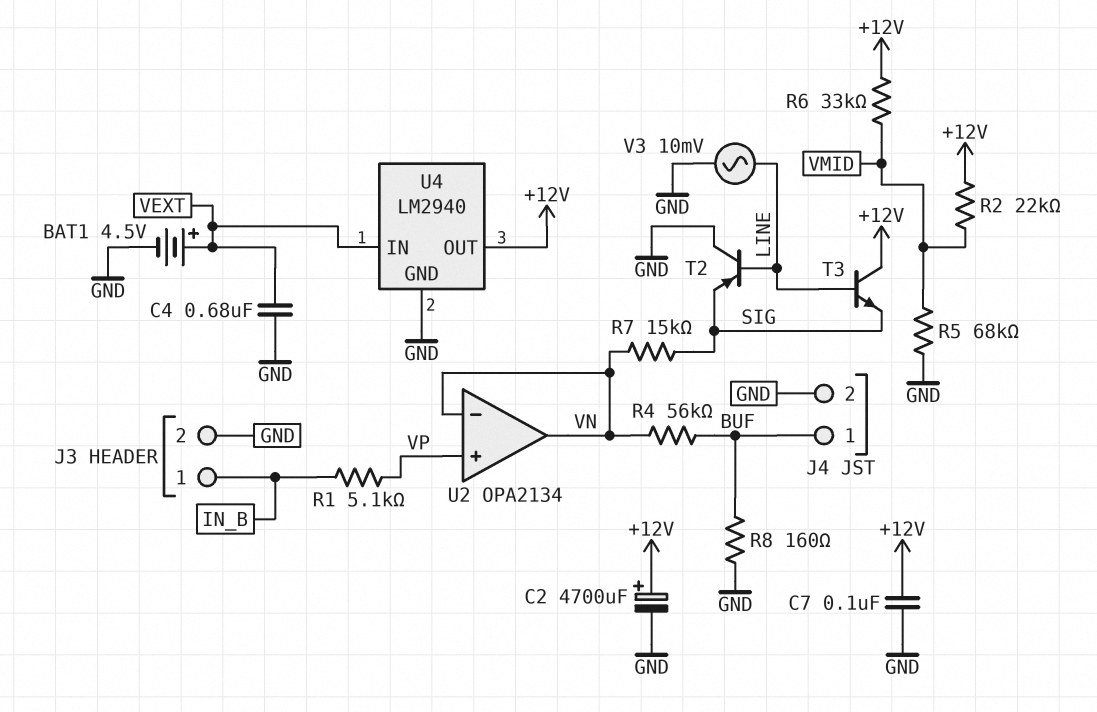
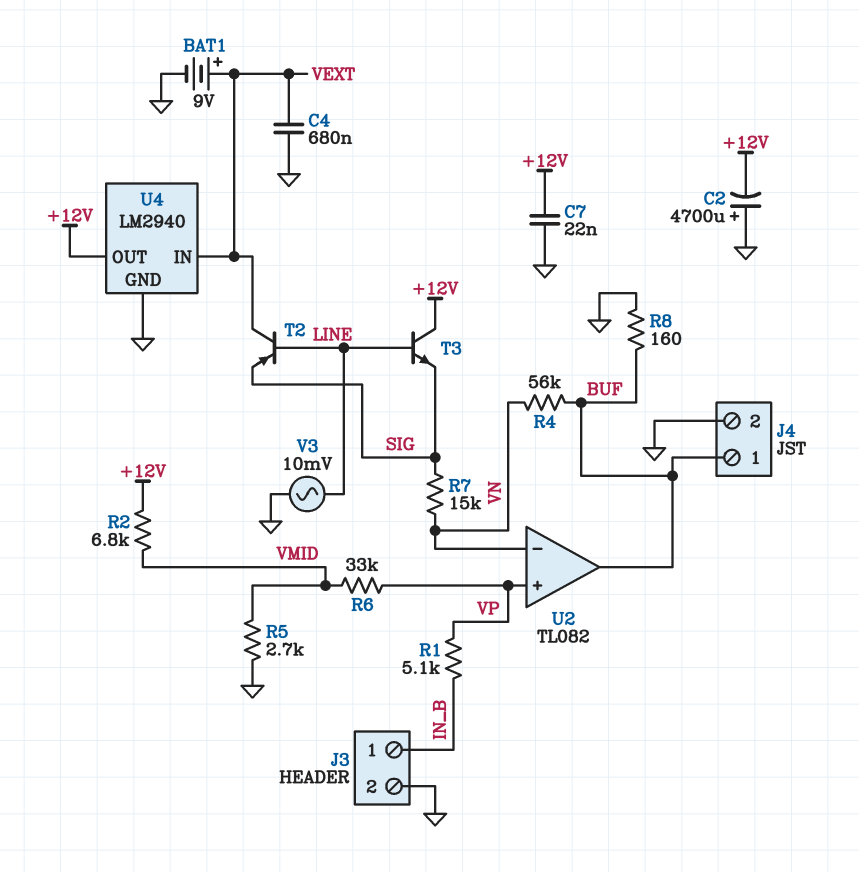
BAT1: 4.5V (plus VEXT, minus GND) -> 9V (plus VEXT, minus GND)
C2: 4700uF (plus +12V, minus GND) -> 4700uF (plus GND, minus +12V)
C7: 100nF (+12V, GND) -> 22nF (+12V, GND)
R2: 22k (+12V, VMID) -> 6.8k (+12V, VMID)
R5: 68k (GND, VMID) -> 2.7k (GND, VMID)
R6: 33k (+12V, VMID) -> 33k (VMID, VP)
T2: PNP (B LINE, C GND, E SIG) -> PNP (B LINE, C VEXT, E SIG)
U2: OPA2134 -> TL082
U2 pin out: VN -> BUF

